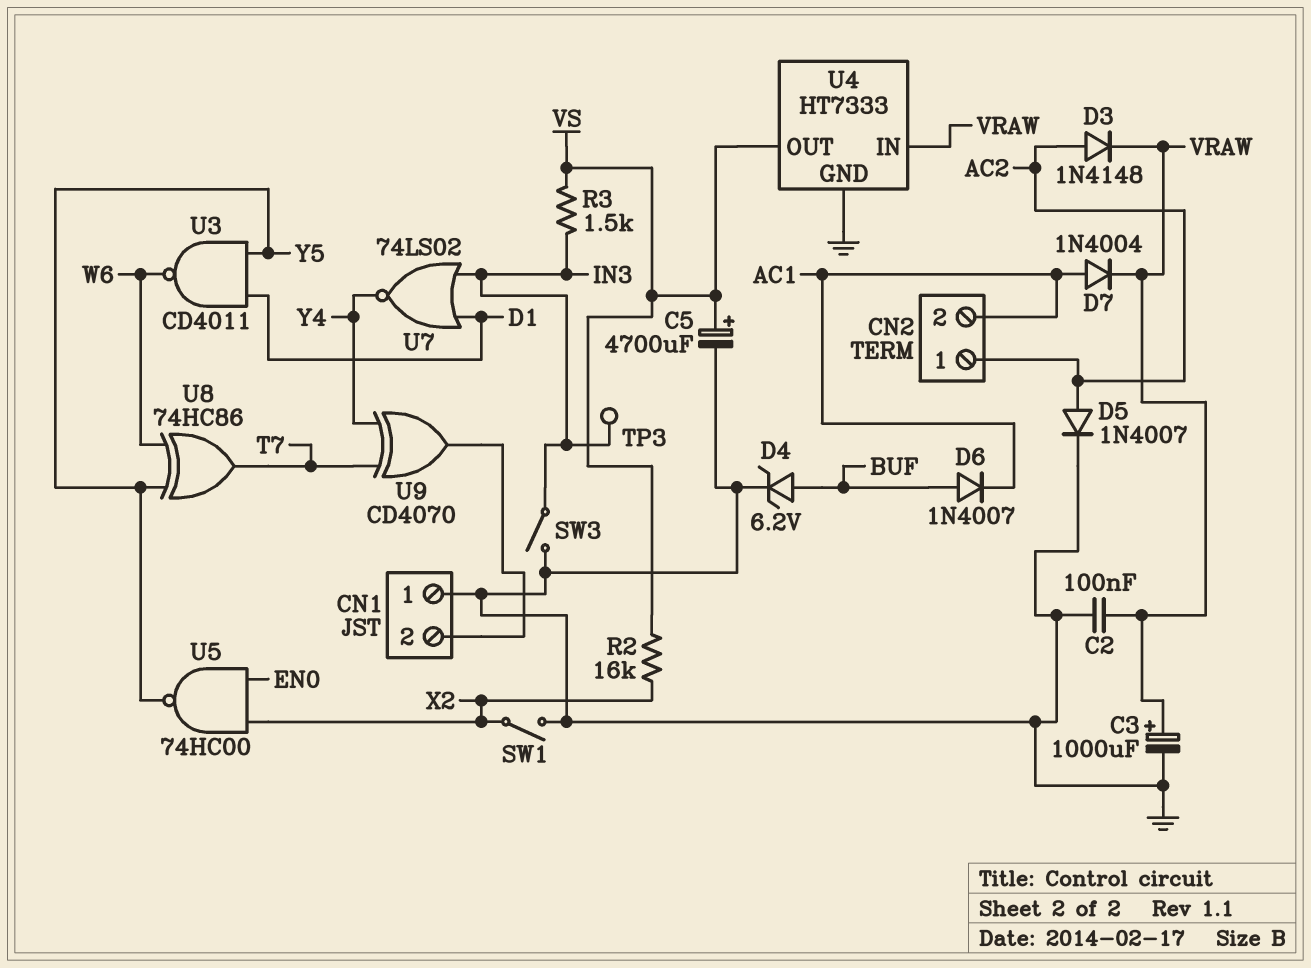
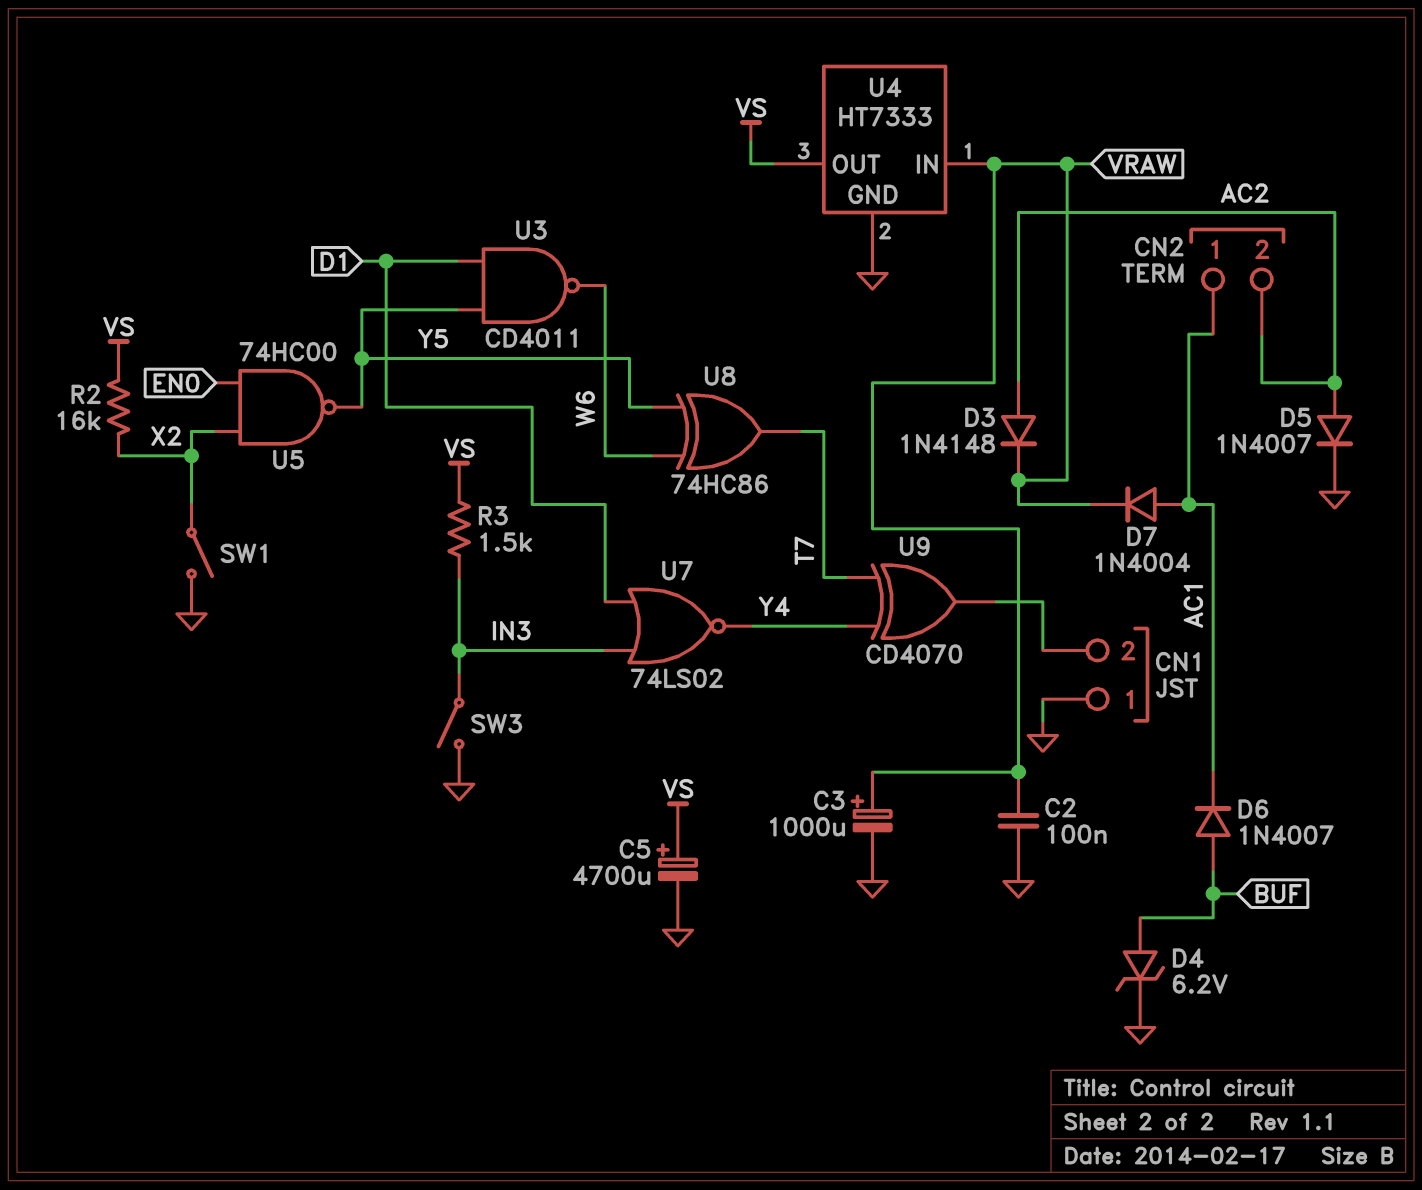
CN2 pin 1: AC2 -> AC1
CN2 pin 2: AC1 -> AC2
TP3: test point (IN3) -> none

